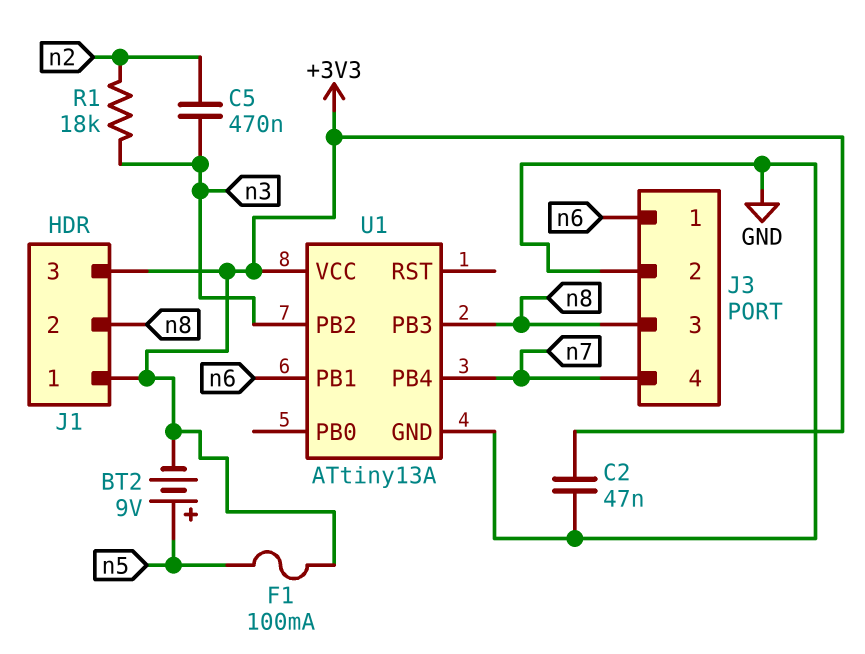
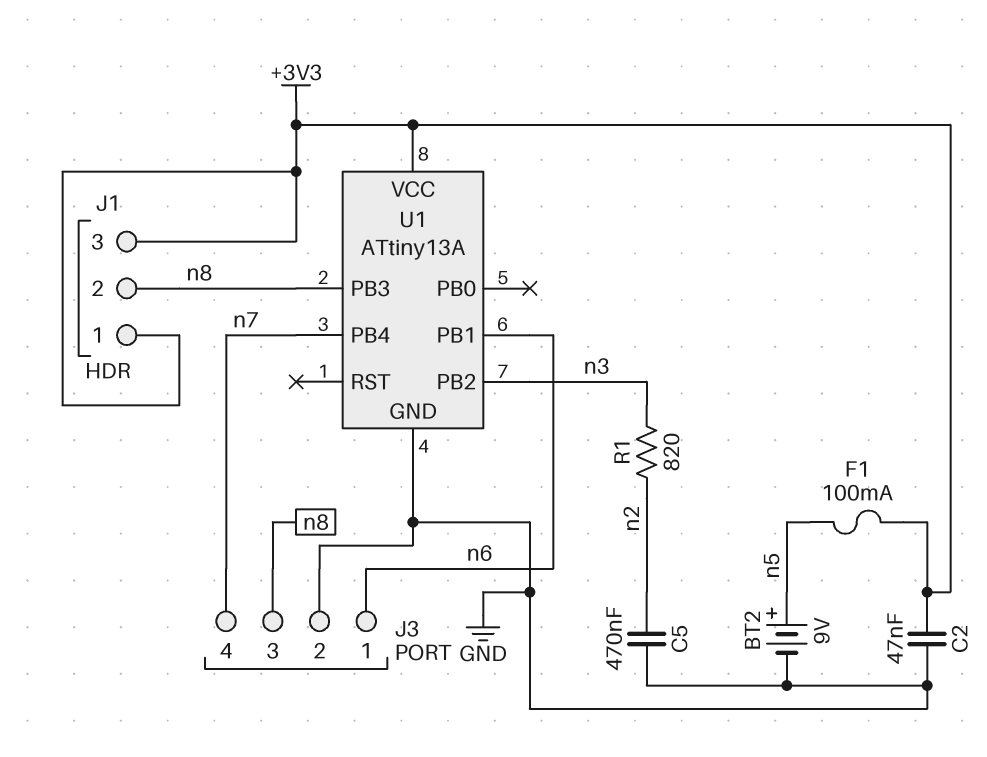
BT2: 9V (plus n5, minus +3V3) -> 9V (plus n5, minus GND)
C5: 470nF (n2, n3) -> 470nF (GND, n2)
R1: 18k (n2, n3) -> 820 (n2, n3)

